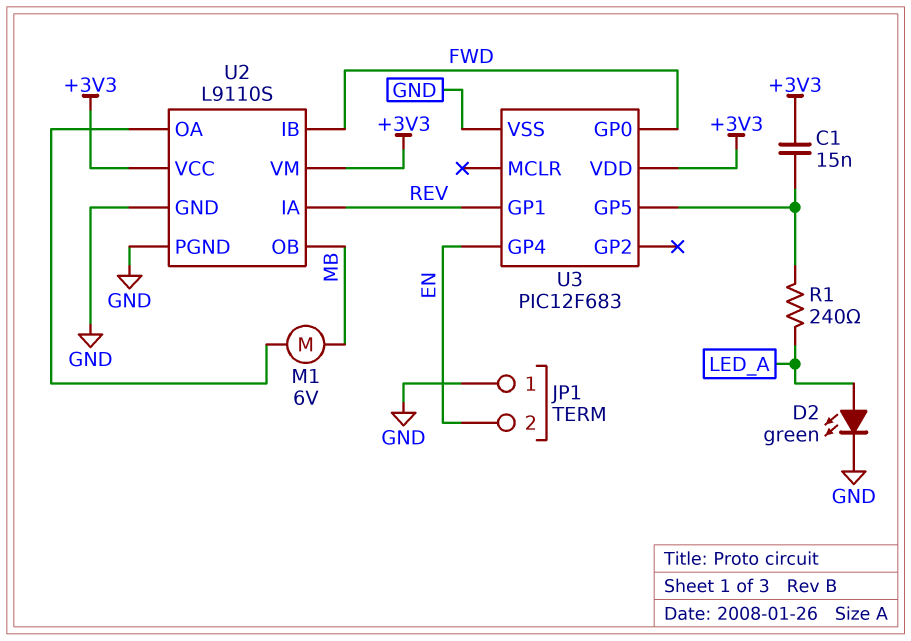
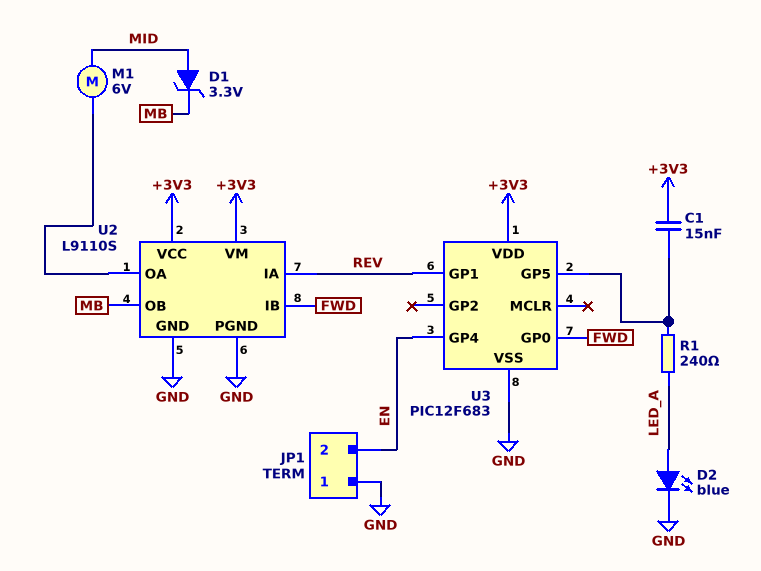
D1: none -> zener 3.3V (A MID, K MB)
D2: LED green (A LED_A, K GND) -> LED blue (A LED_A, K GND)
M1: motor 6V (MB, U2/OA) -> motor 6V (MID, U2/OA)

